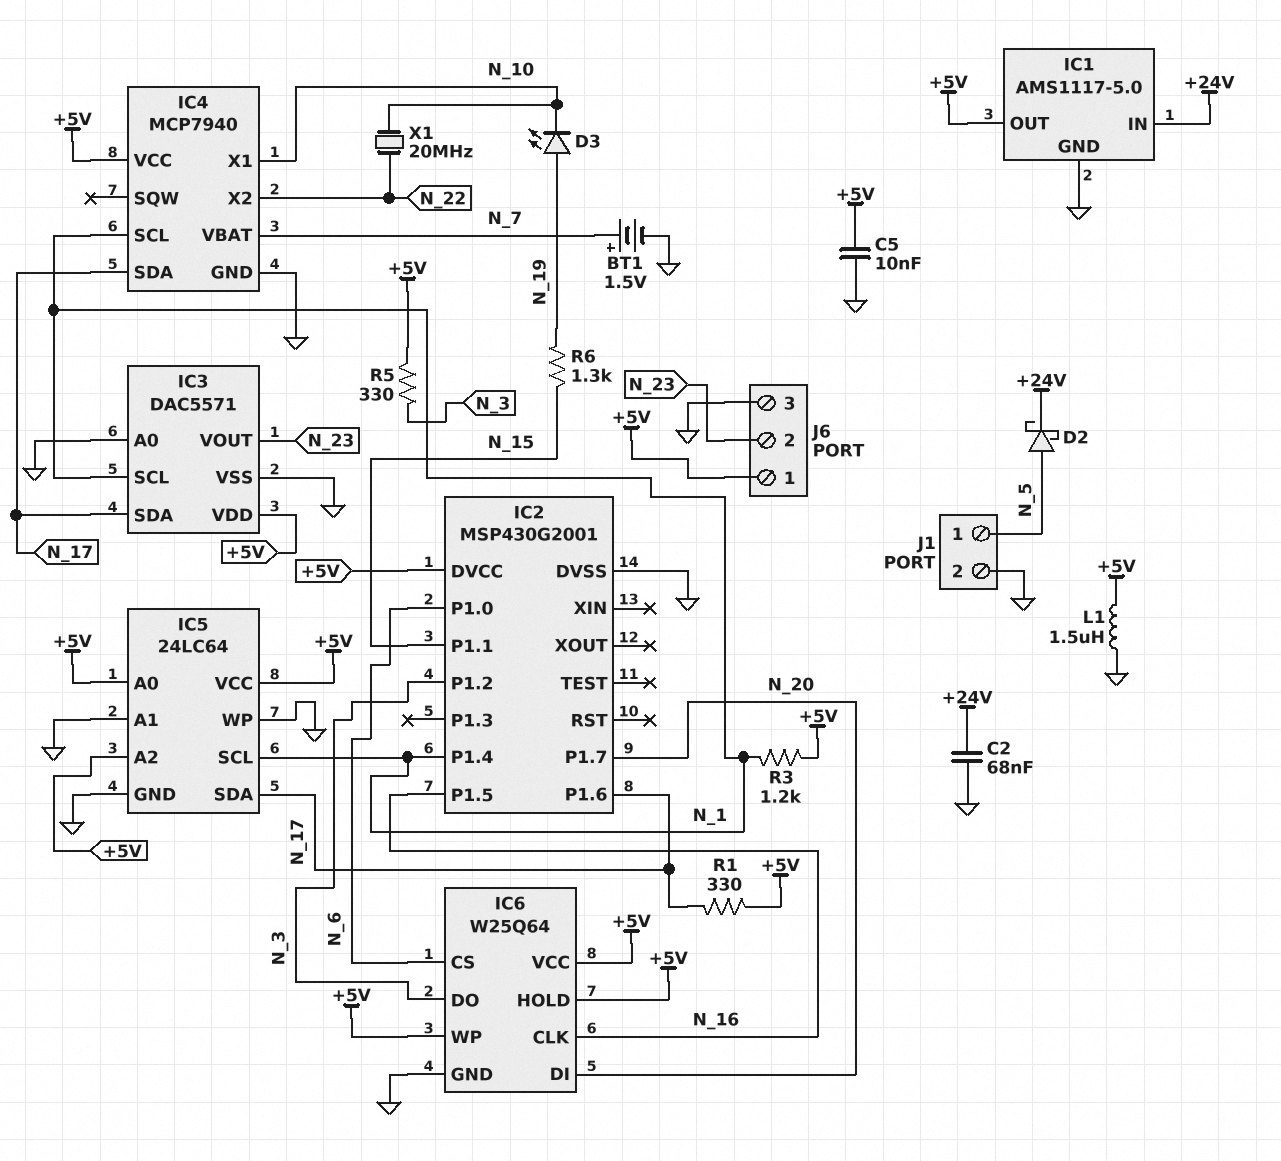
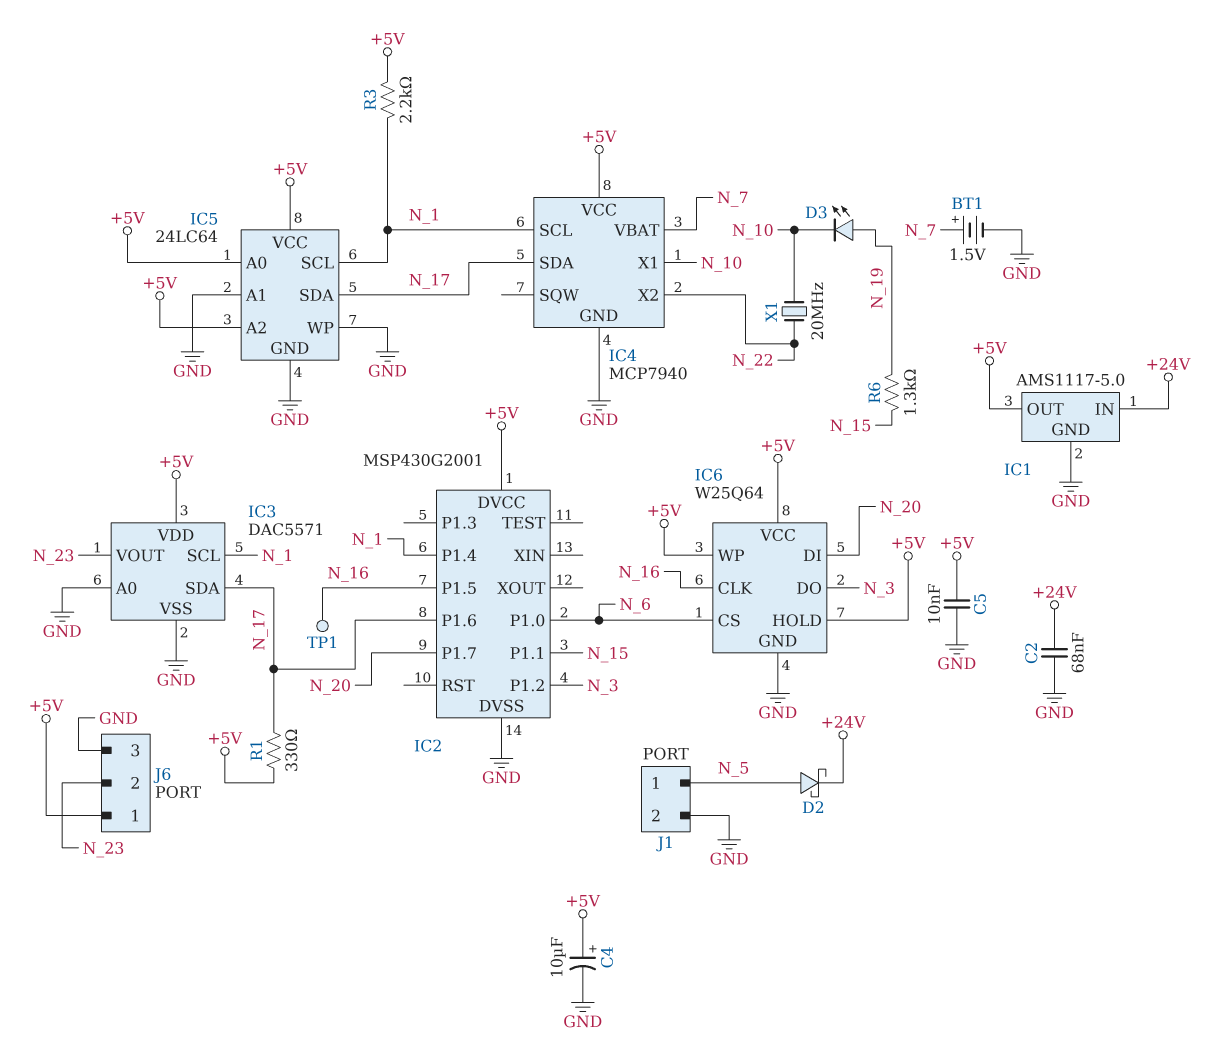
C4: none -> 10uF (plus +5V, minus GND)
L1: 1.5uH (+5V, GND) -> none
R3: 1.2k (+5V, N_1) -> 2.2k (+5V, N_1)
R5: 330 (+5V, N_3) -> none
TP1: none -> test point (N_16)

